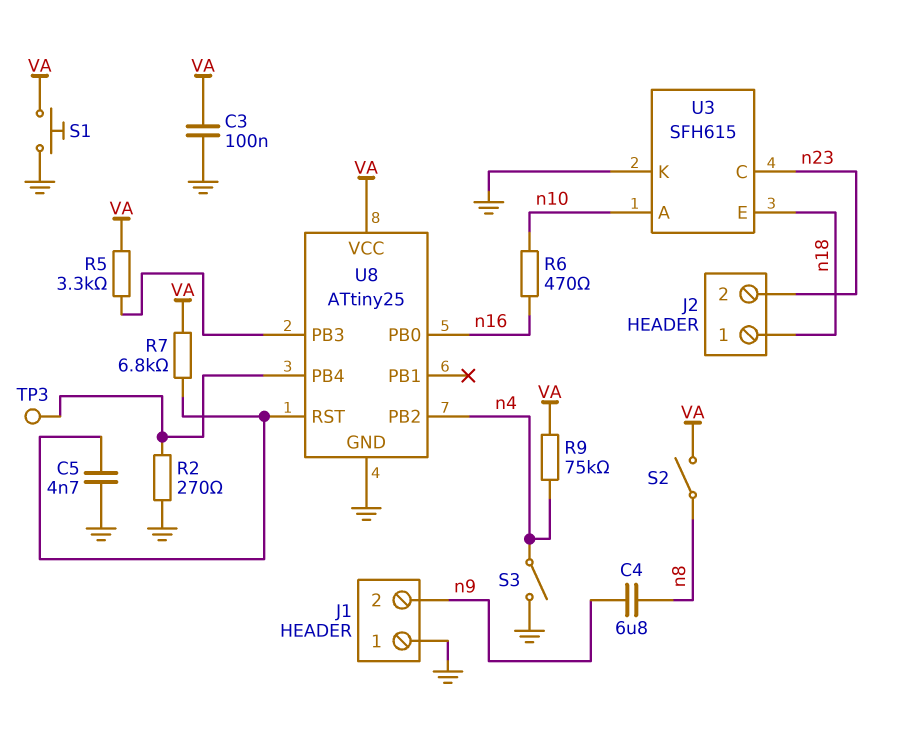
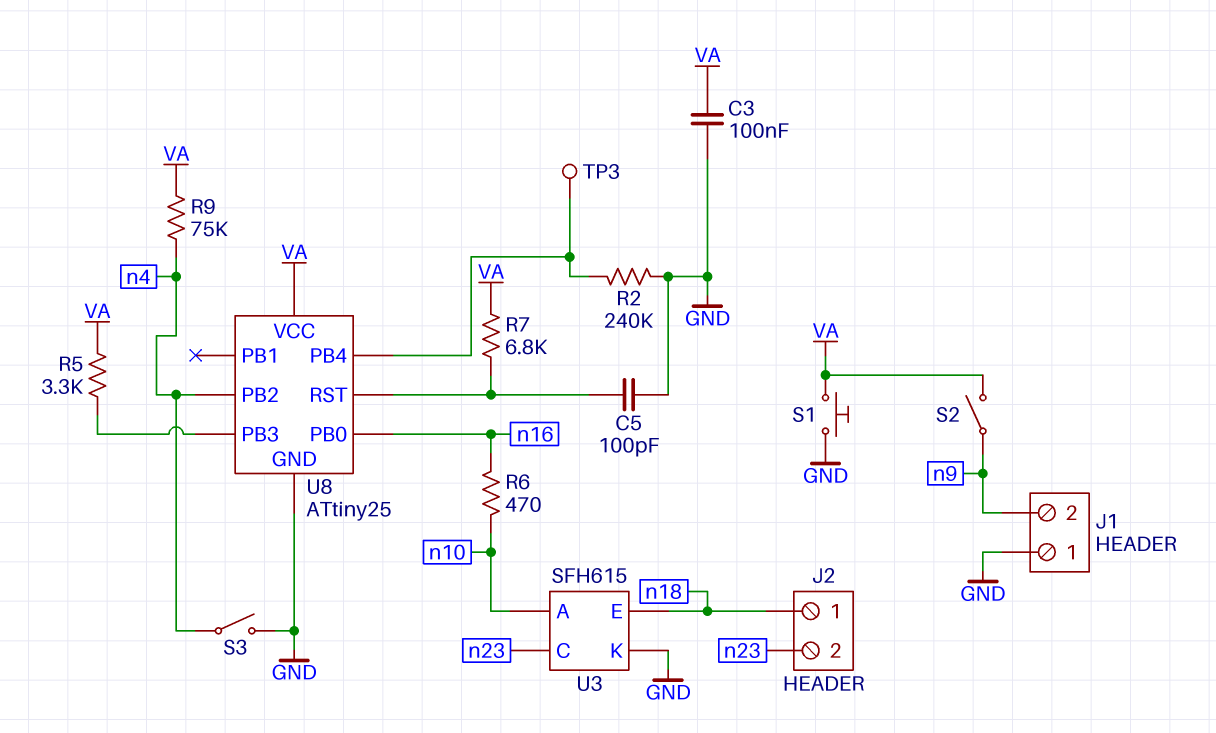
C4: 6.8uF (n8, n9) -> none
C5: 4.7nF (GND, U8/RST) -> 100pF (GND, U8/RST)
R2: 270 (GND, U8/PB4) -> 240k (GND, U8/PB4)
S2: switch (VA, n8) -> switch (VA, n9)

